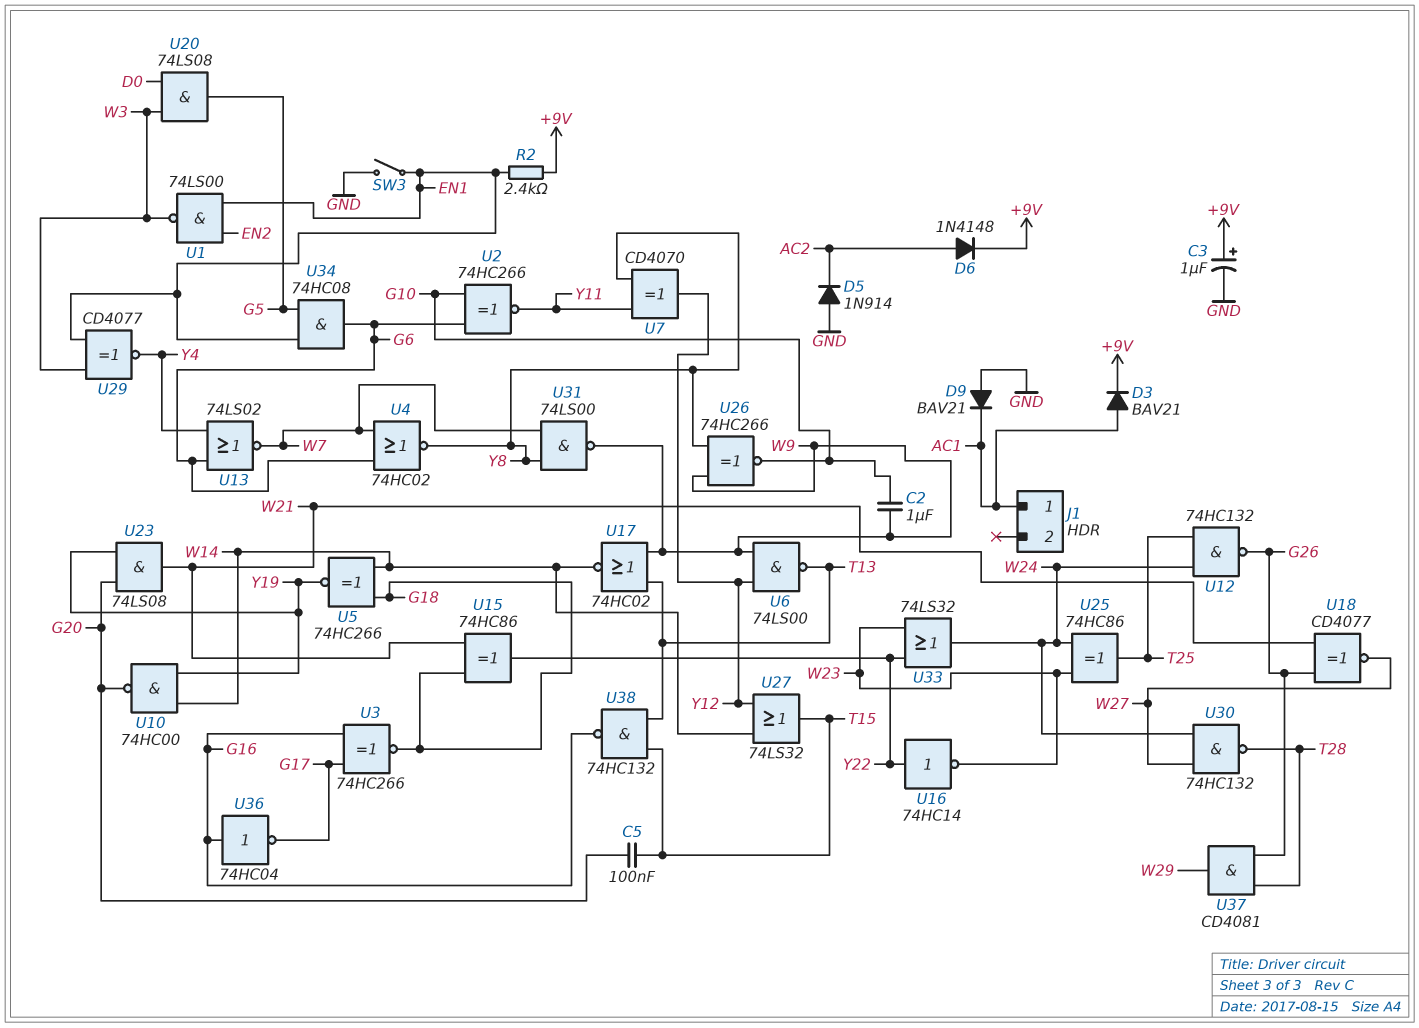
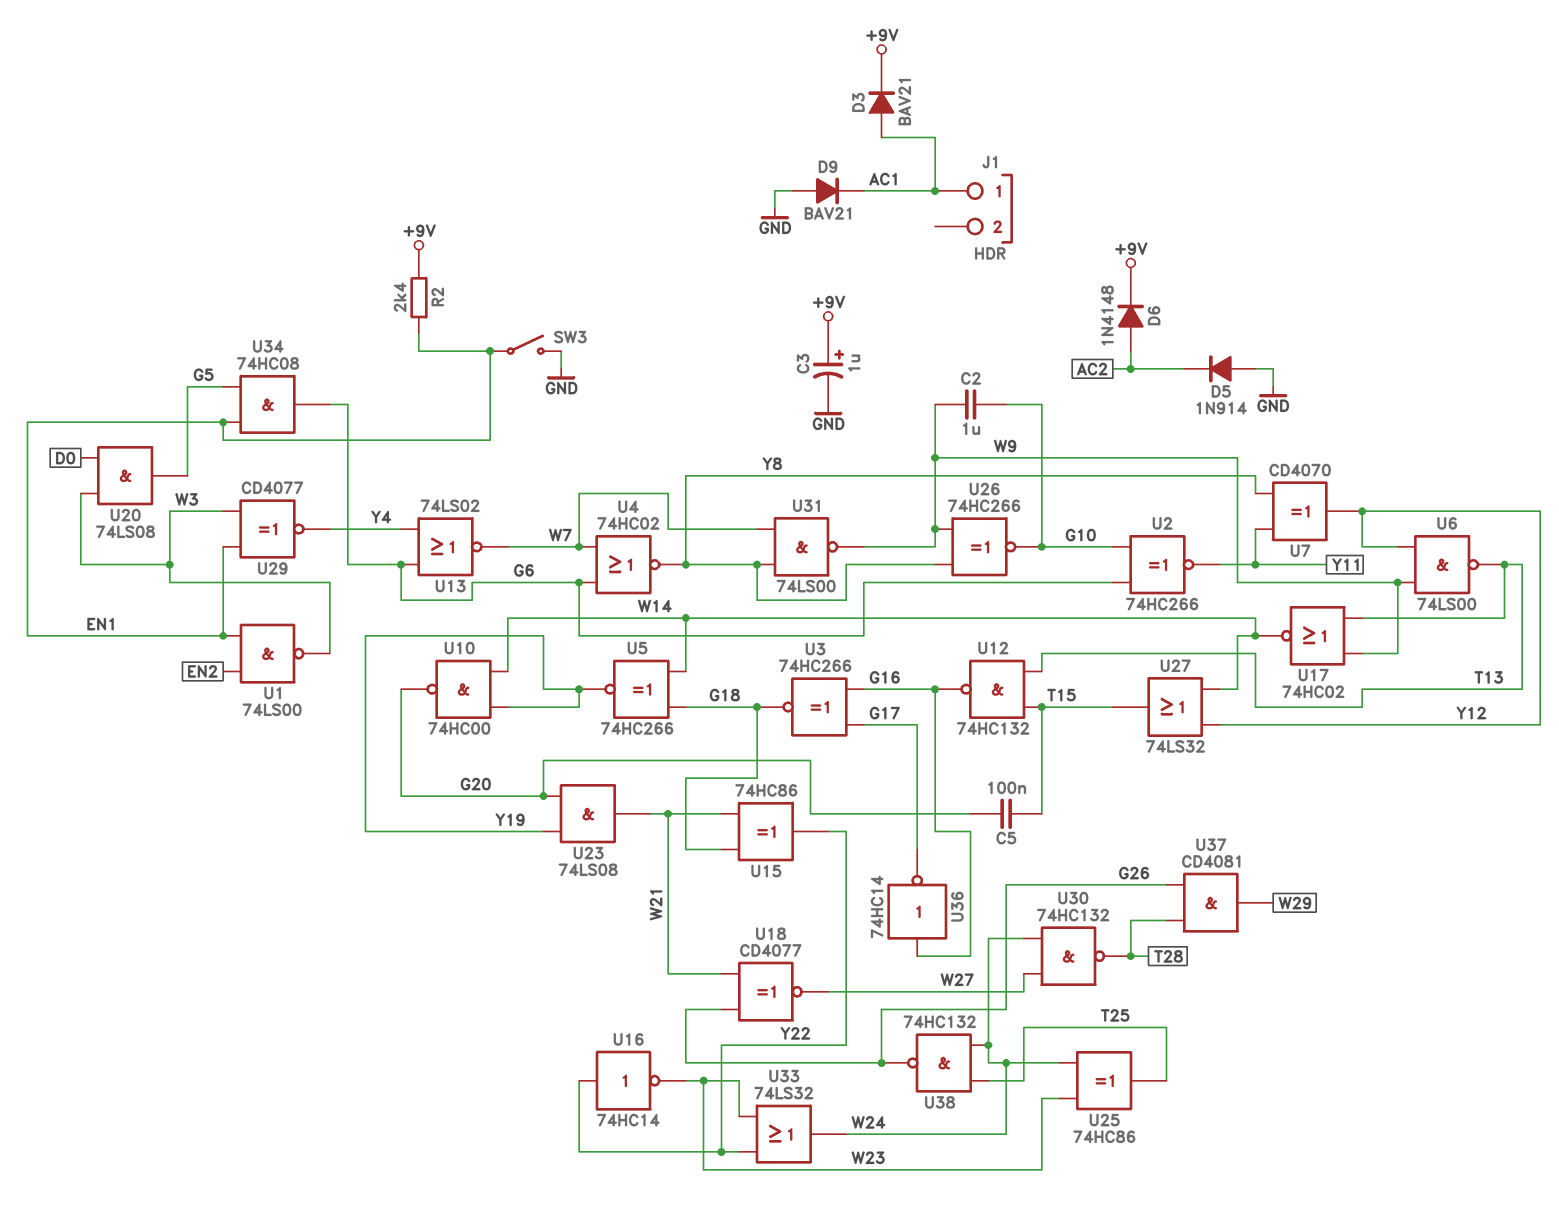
U12: NAND 74HC132 (in T25, in W24, out G26) -> NAND 74HC132 (in T13, in T15, out G16)
U36: NOT 74HC04 (in G16, out G17) -> NOT 74HC14 (in G16, out G17)
U38: NAND 74HC132 (in T13, in T15, out G16) -> NAND 74HC132 (in T25, in W24, out G26)

